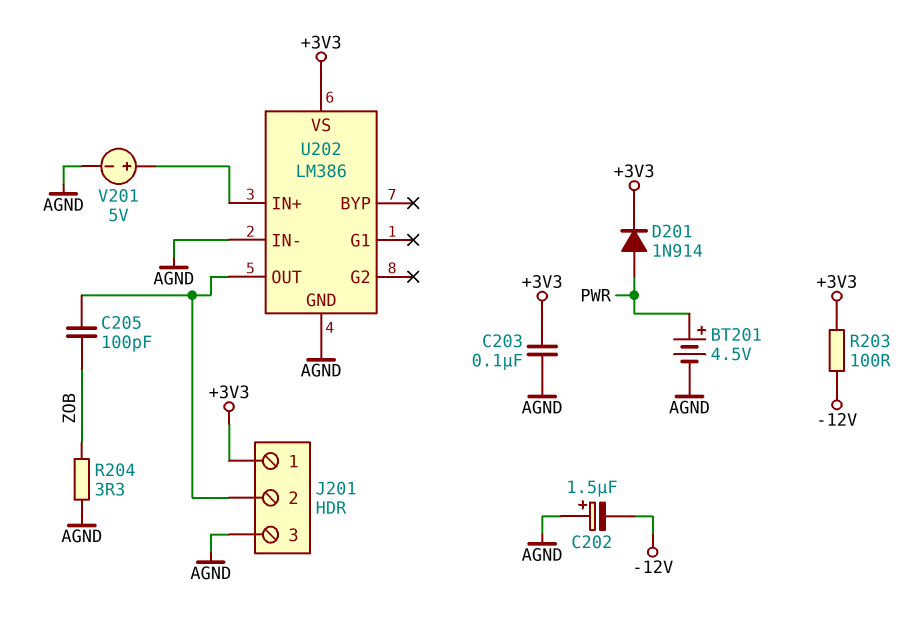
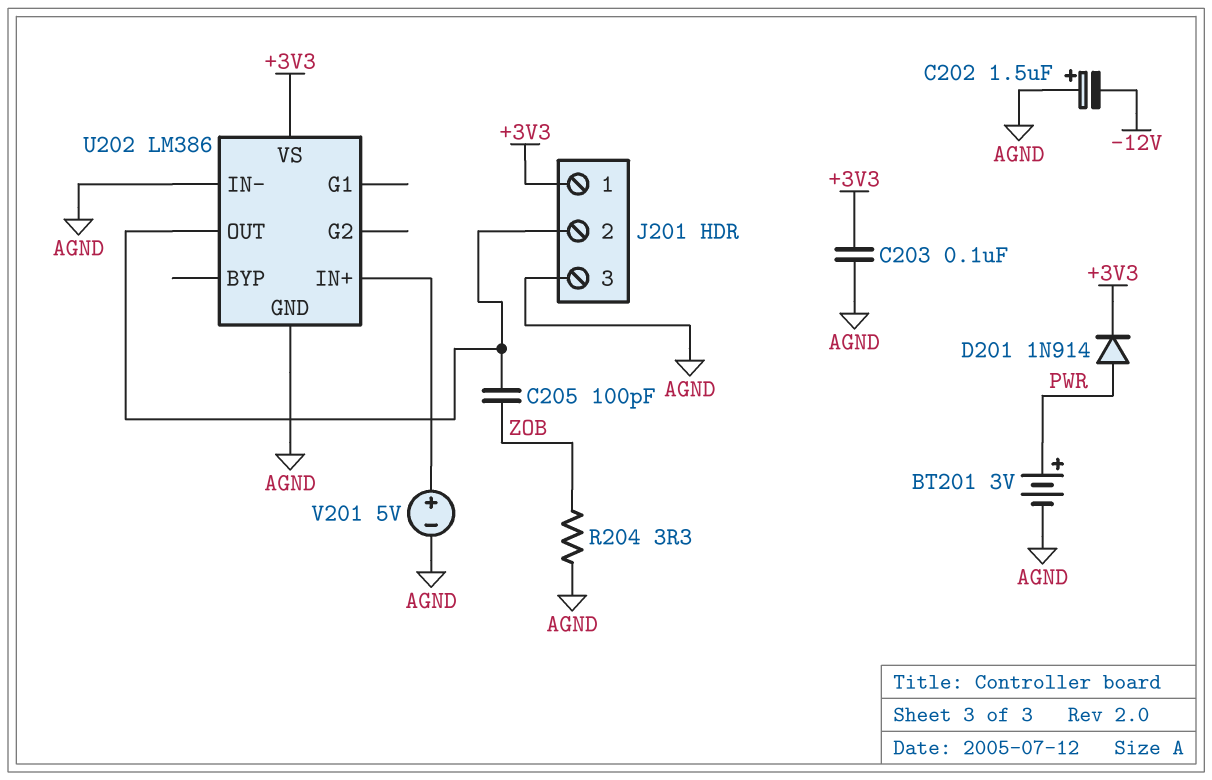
BT201: 4.5V (plus PWR, minus AGND) -> 3V (plus PWR, minus AGND)
R203: 100 (+3V3, -12V) -> none

